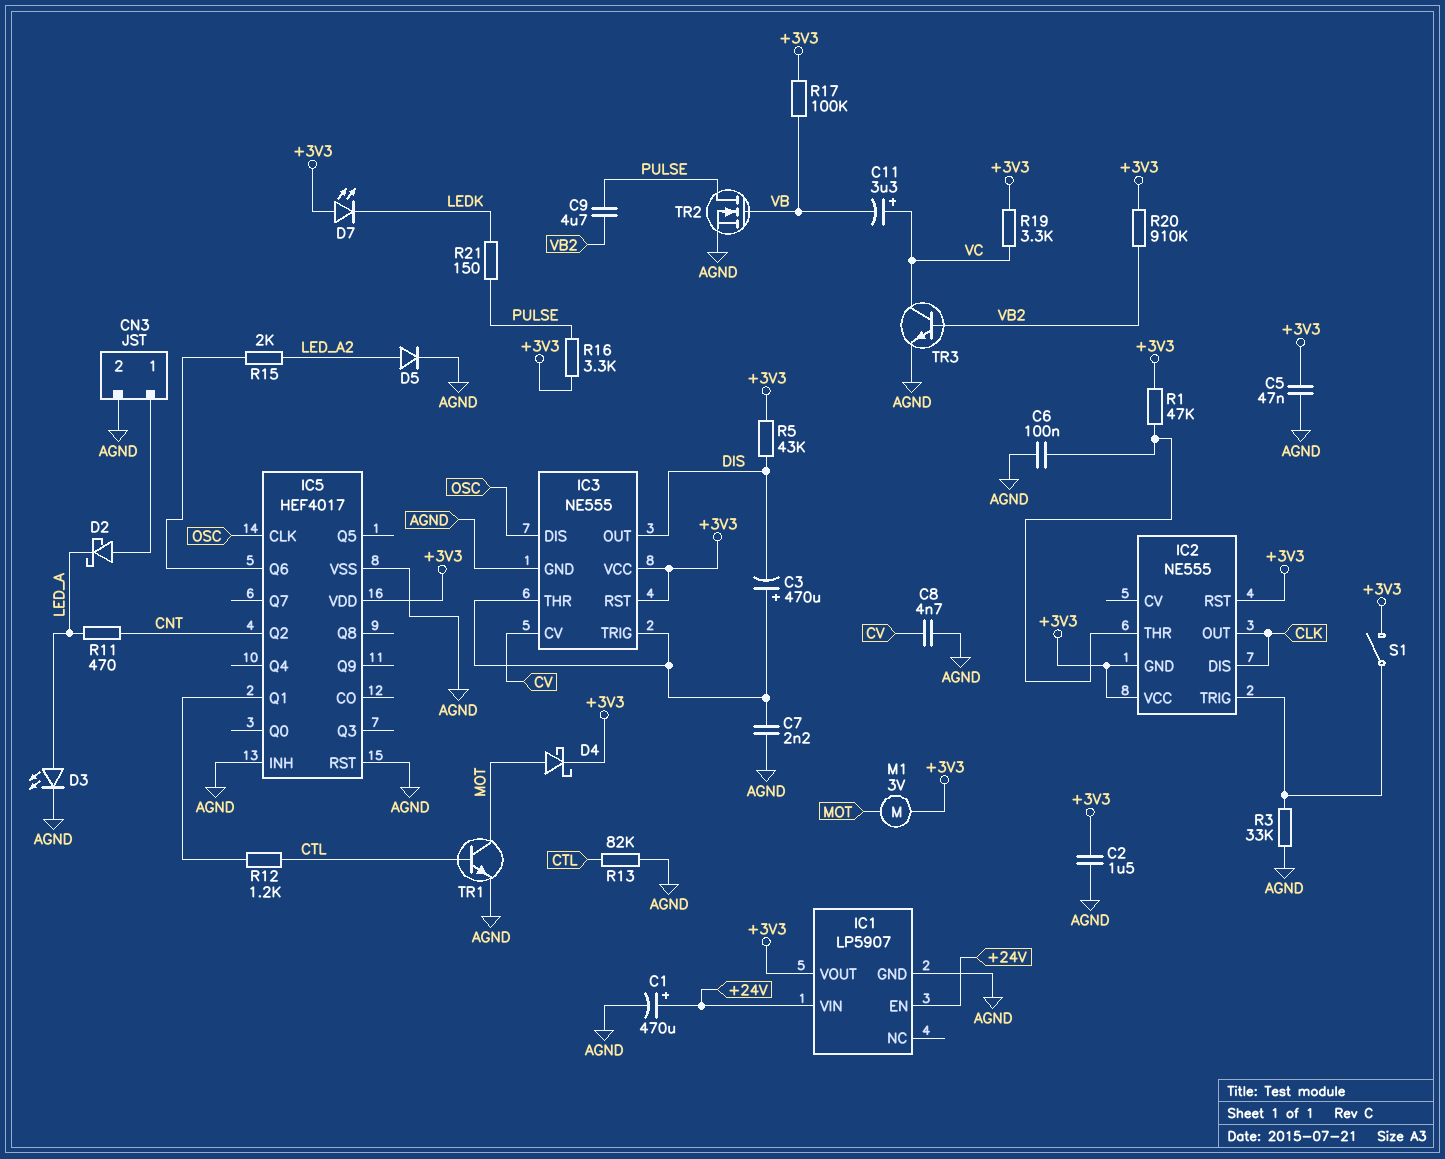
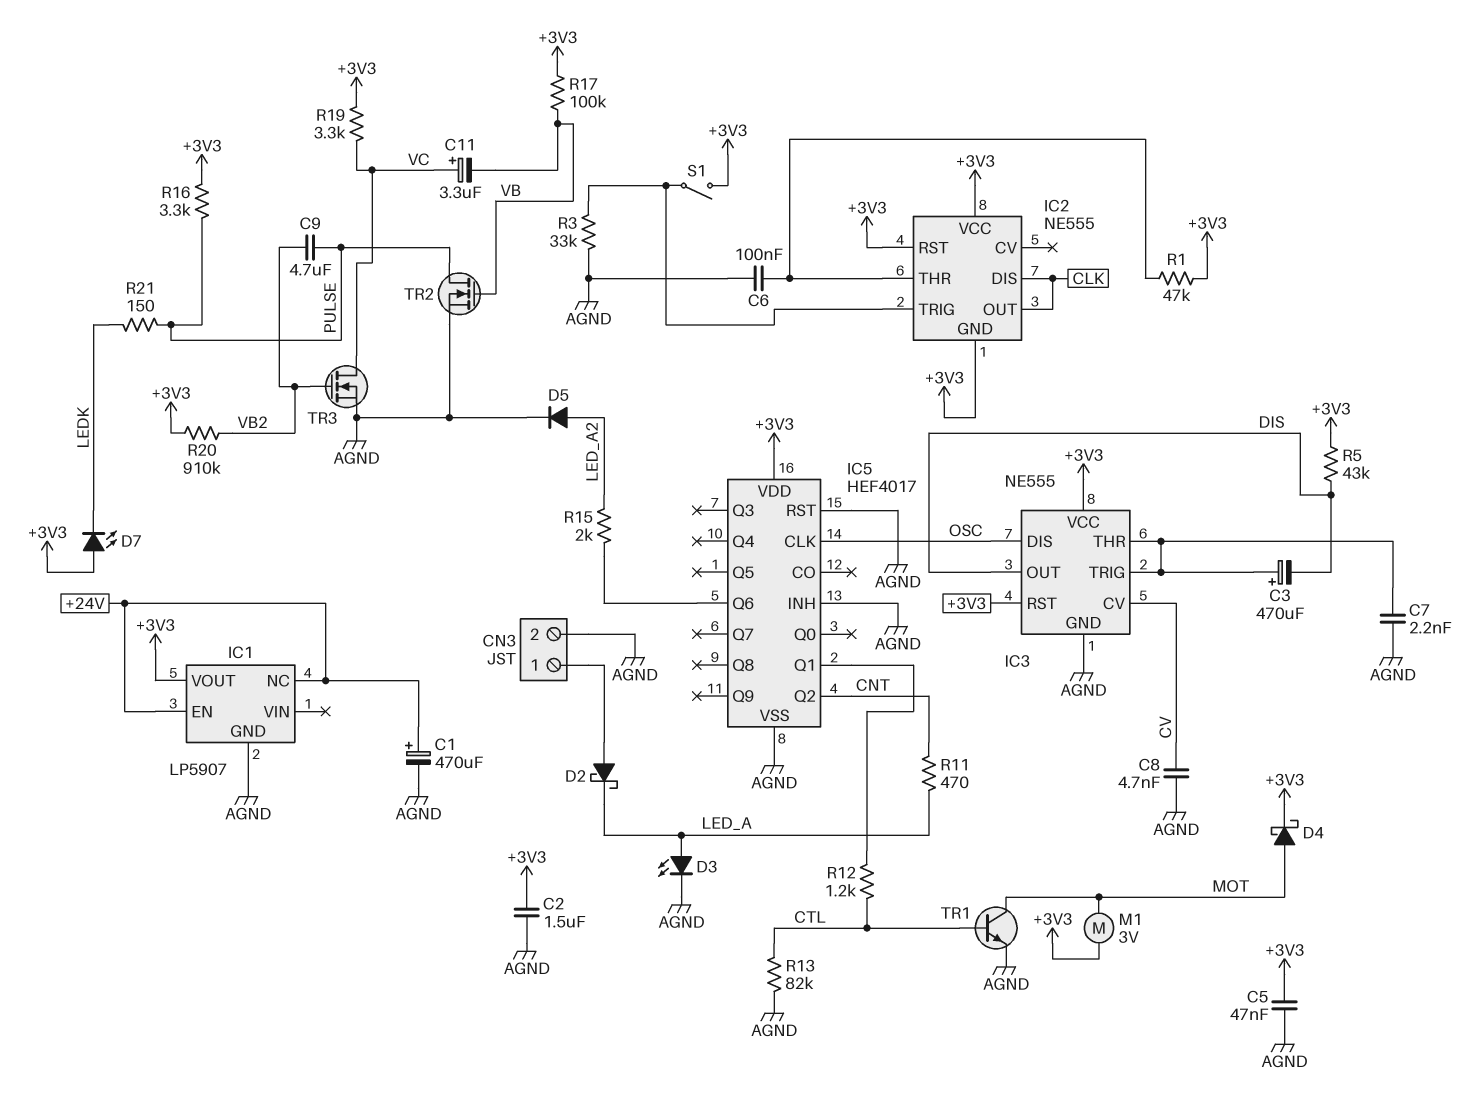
IC1 pin NC: none -> +24V
IC1 pin VIN: +24V -> none
TR3: NPN (B VB2, C VC, E AGND) -> NMOS (G VB2, D VC, S AGND)

